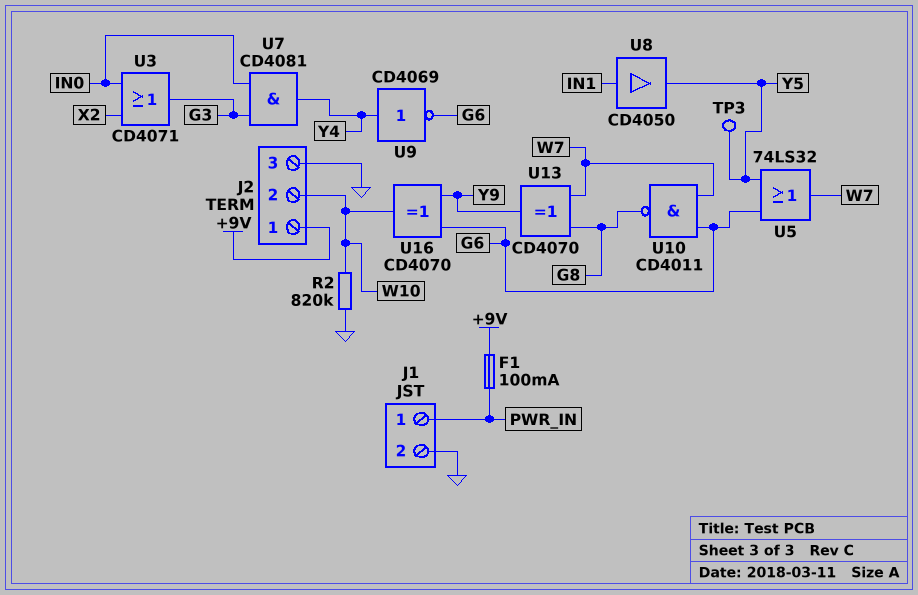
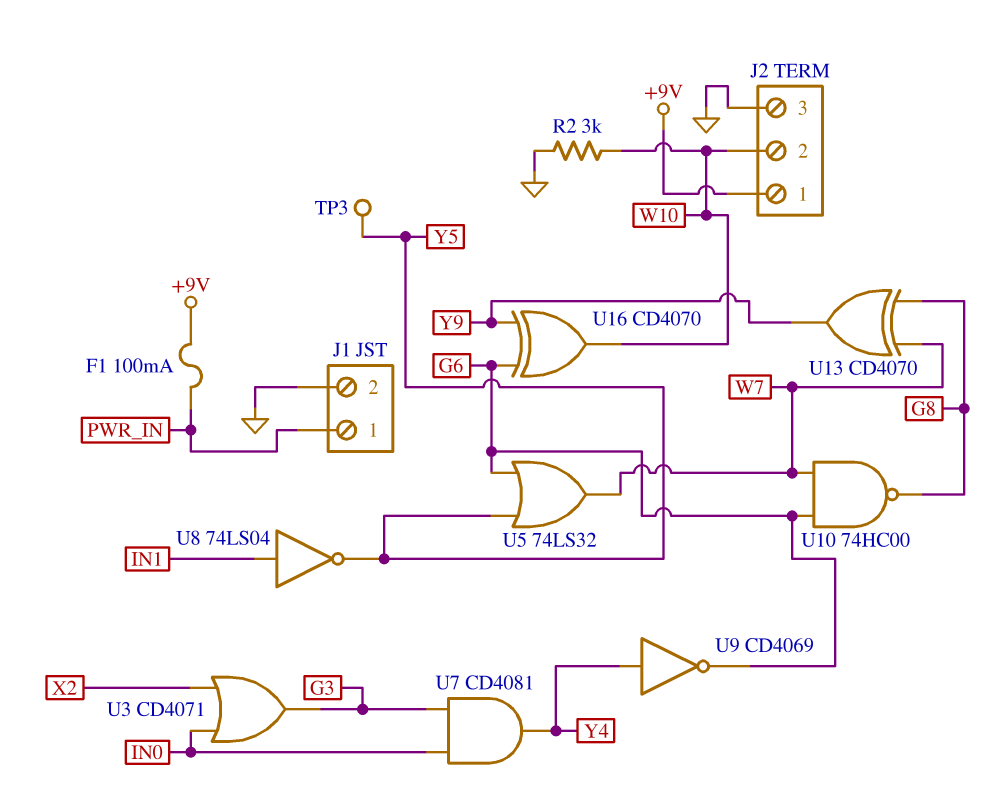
R2: 820k (GND, W10) -> 3k (GND, W10)
U8: buffer CD4050 (in IN1, out Y5) -> NOT 74LS04 (in IN1, out Y5)
U10: NAND CD4011 (in G6, in W7, out G8) -> NAND 74HC00 (in G6, in W7, out G8)

